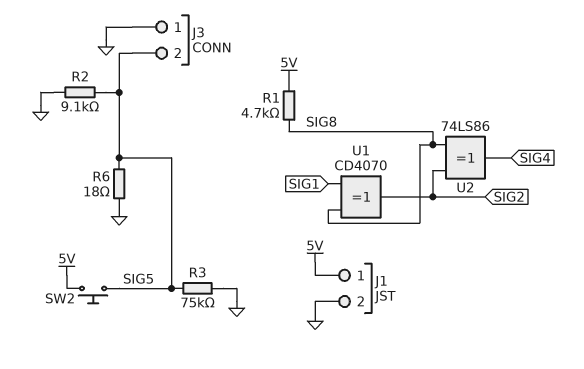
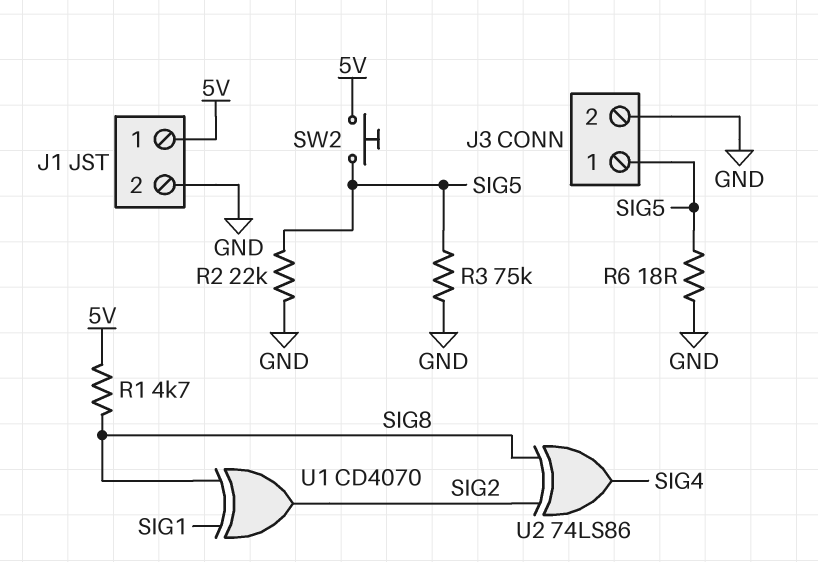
J3 pin 1: GND -> SIG5
J3 pin 2: SIG5 -> GND
R2: 9.1k (GND, SIG5) -> 22k (GND, SIG5)

